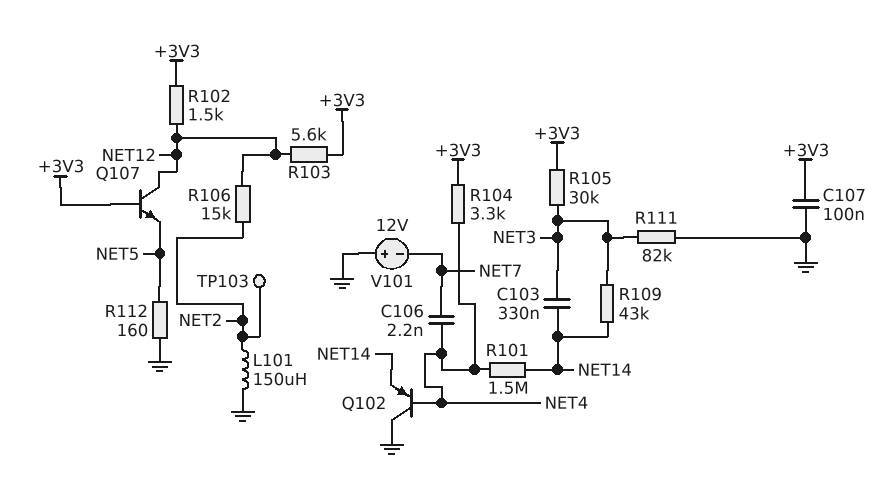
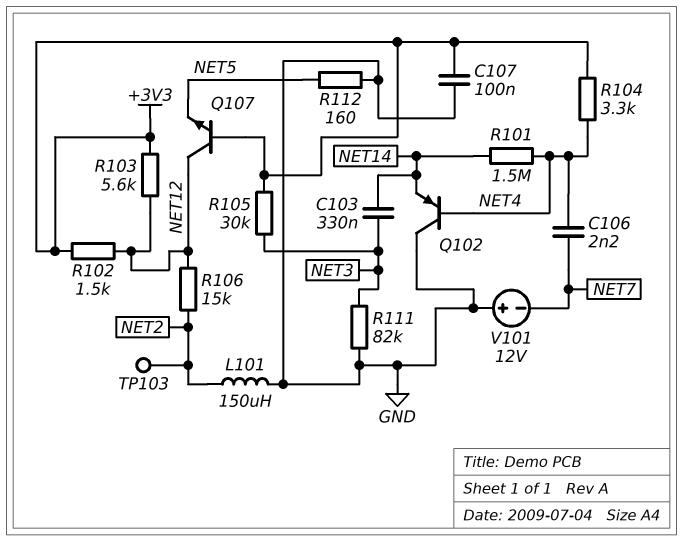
R109: 43k (NET3, NET14) -> none

